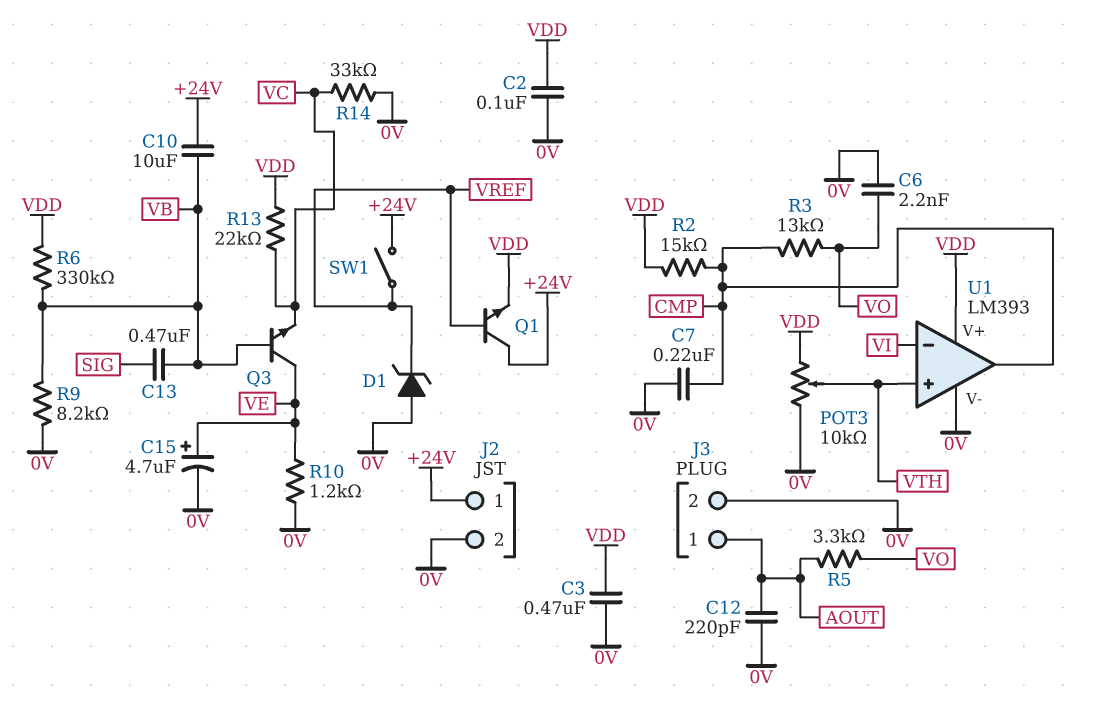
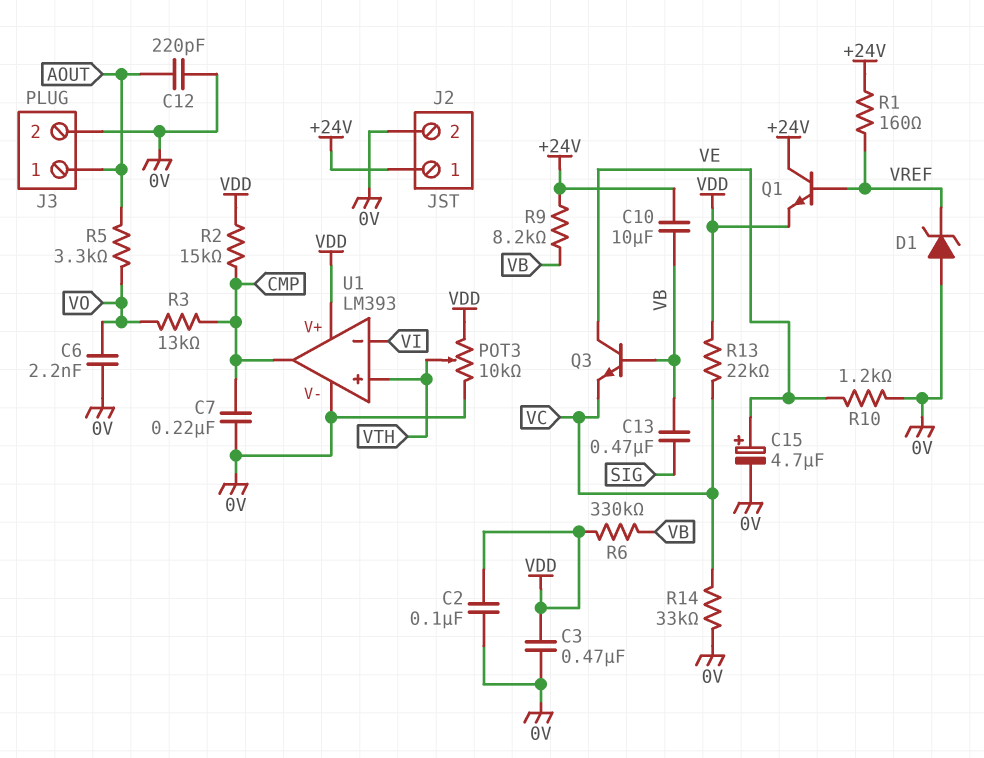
R1: none -> 160 (+24V, VREF)
R9: 8.2k (0V, VB) -> 8.2k (+24V, VB)
SW1: switch (+24V, VREF) -> none

